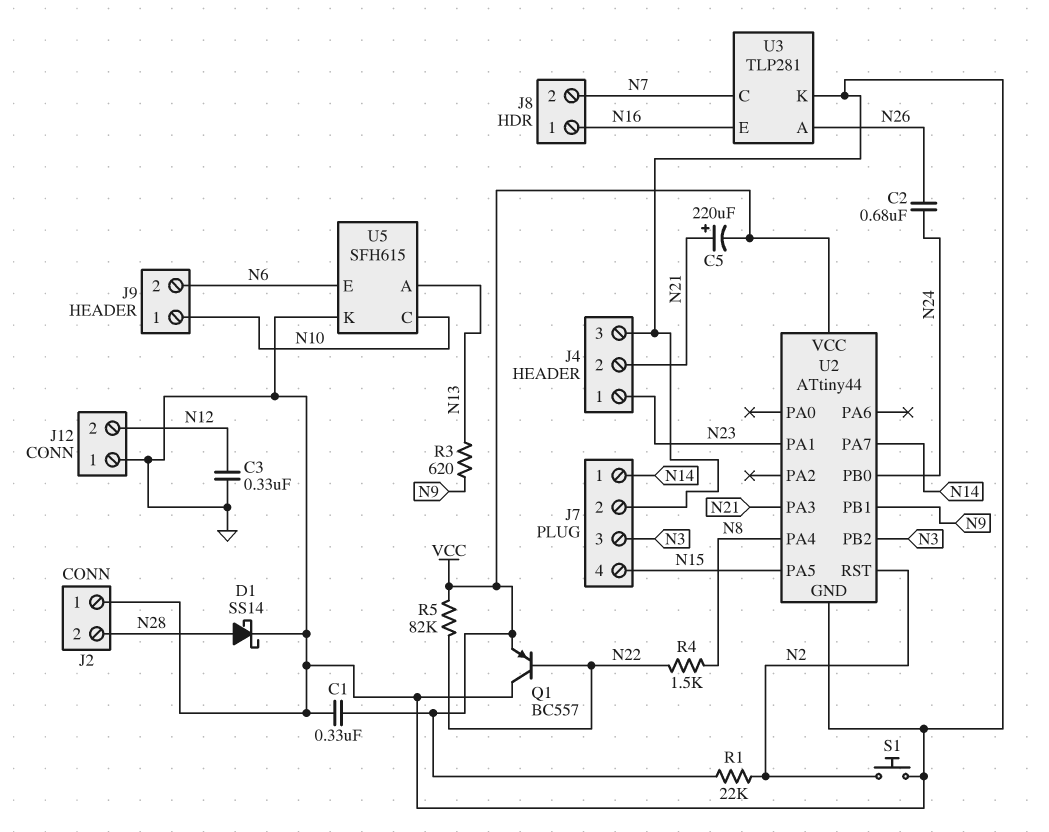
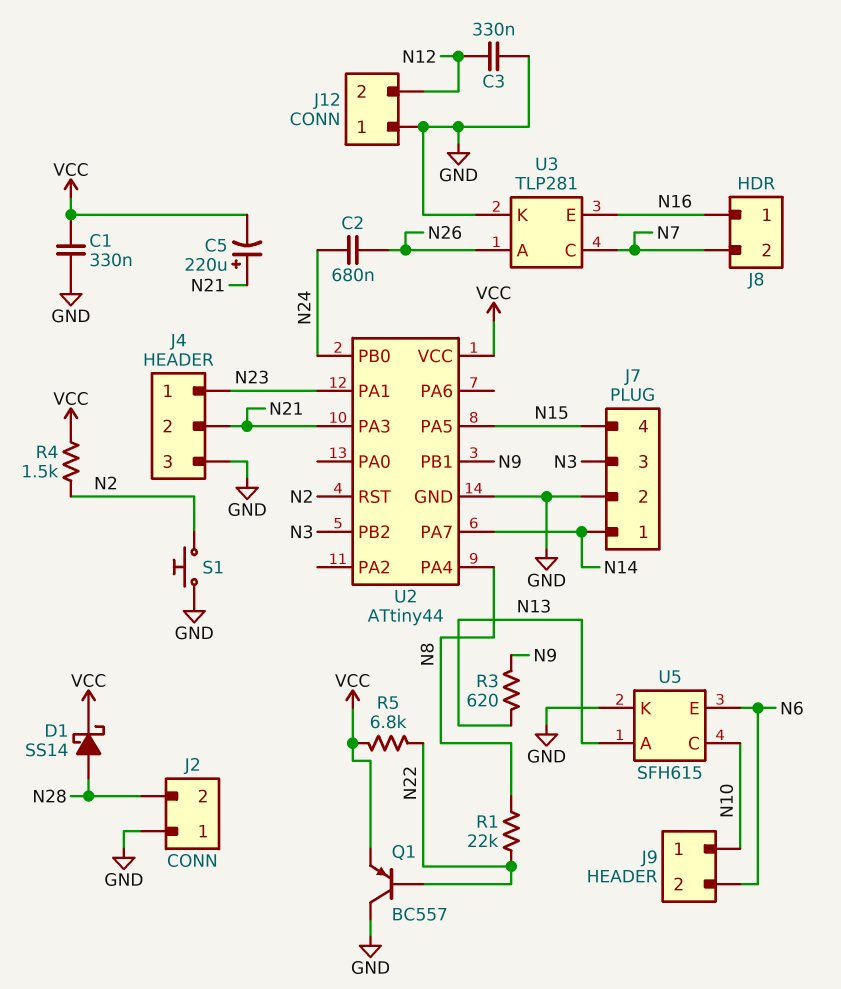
D1: schottky SS14 (A N28, K GND) -> schottky SS14 (A N28, K VCC)
R1: 22k (N2, VCC) -> 22k (N8, N22)
R4: 1.5k (N8, N22) -> 1.5k (N2, VCC)
R5: 82k (N22, VCC) -> 6.8k (N22, VCC)

